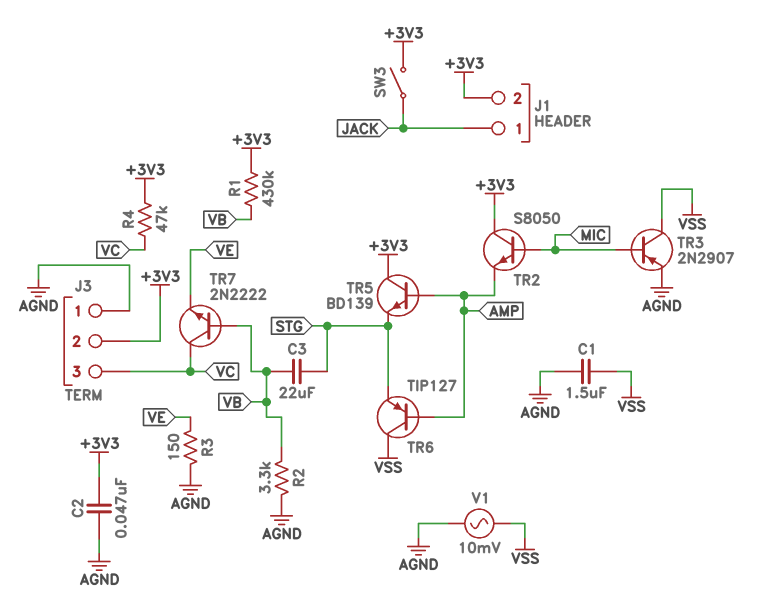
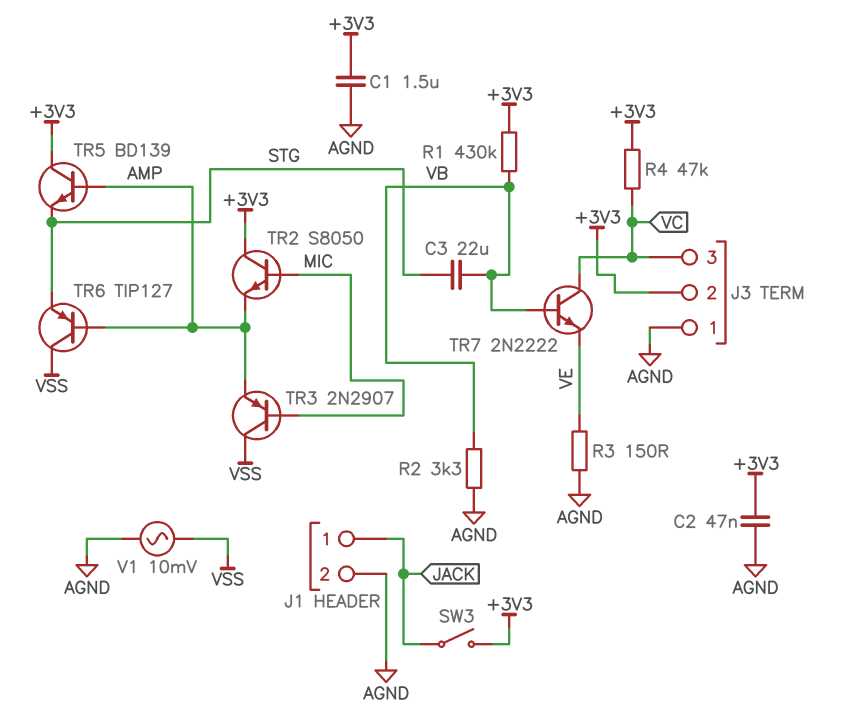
C1: 1.5uF (AGND, VSS) -> 1.5uF (+3V3, AGND)
J1 pin 2: +3V3 -> AGND
TR3: PNP 2N2907 (B MIC, C VSS, E AGND) -> PNP 2N2907 (B MIC, C VSS, E AMP)

